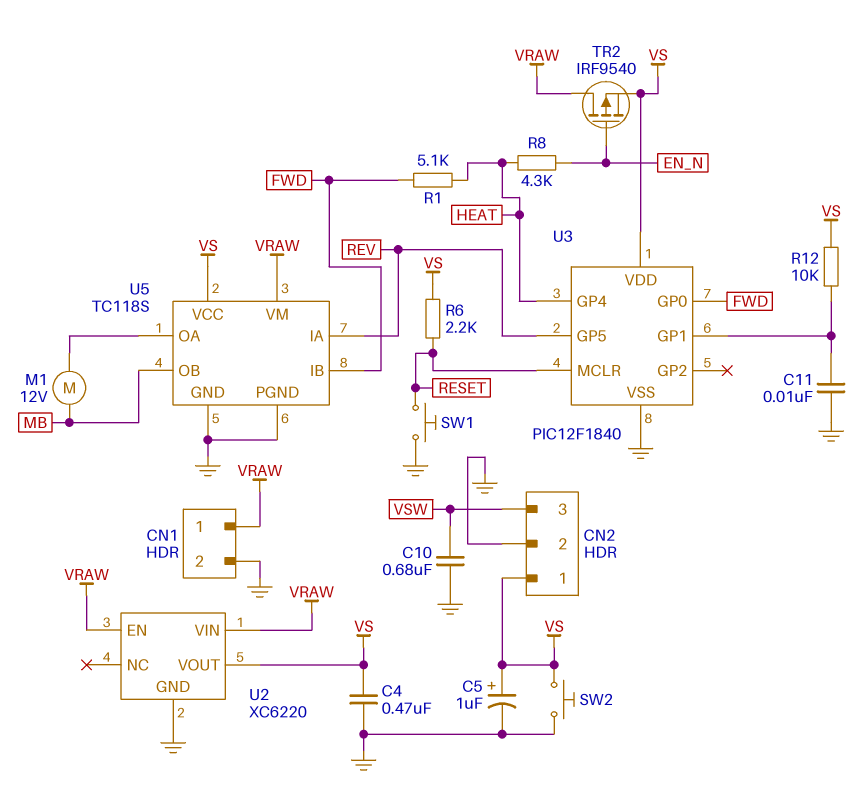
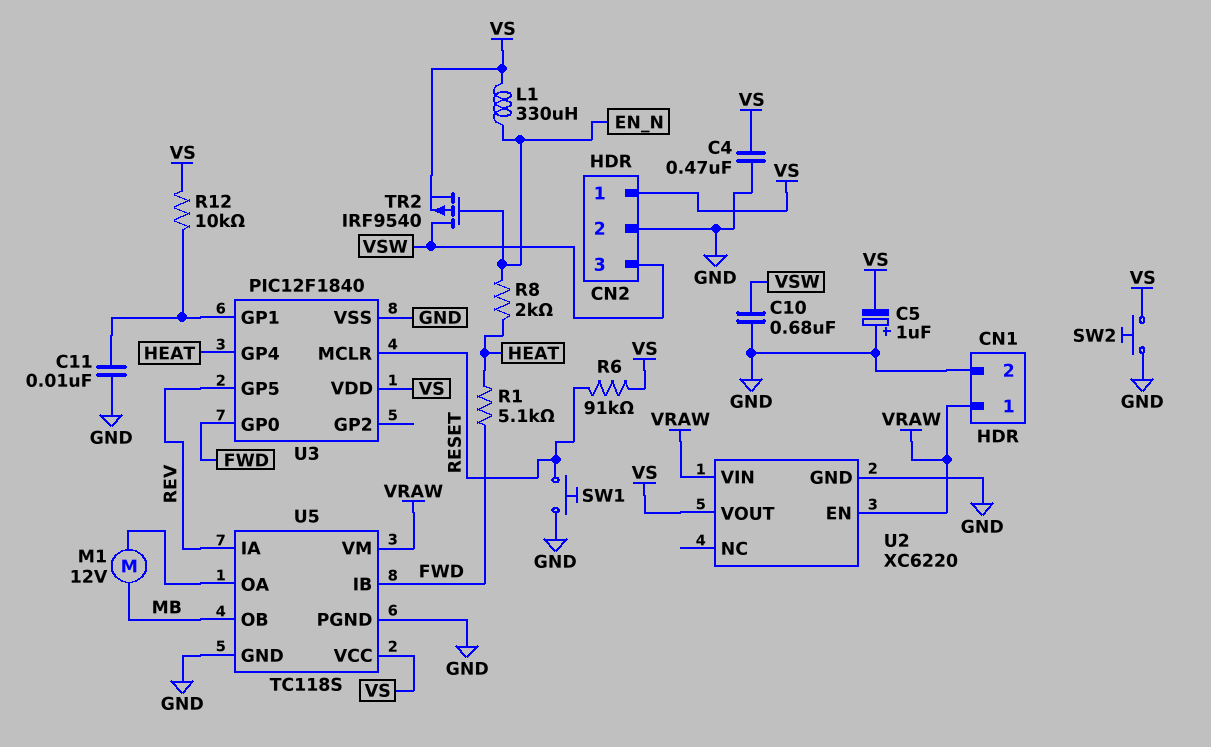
C5: 1uF (plus VS, minus GND) -> 1uF (plus GND, minus VS)
L1: none -> 330uH (EN_N, VS)
R6: 2.2k (RESET, VS) -> 91k (RESET, VS)
R8: 4.3k (EN_N, HEAT) -> 2k (EN_N, HEAT)
TR2: PMOS IRF9540 (G EN_N, D VRAW, S VS) -> PMOS IRF9540 (G EN_N, D VSW, S VS)

